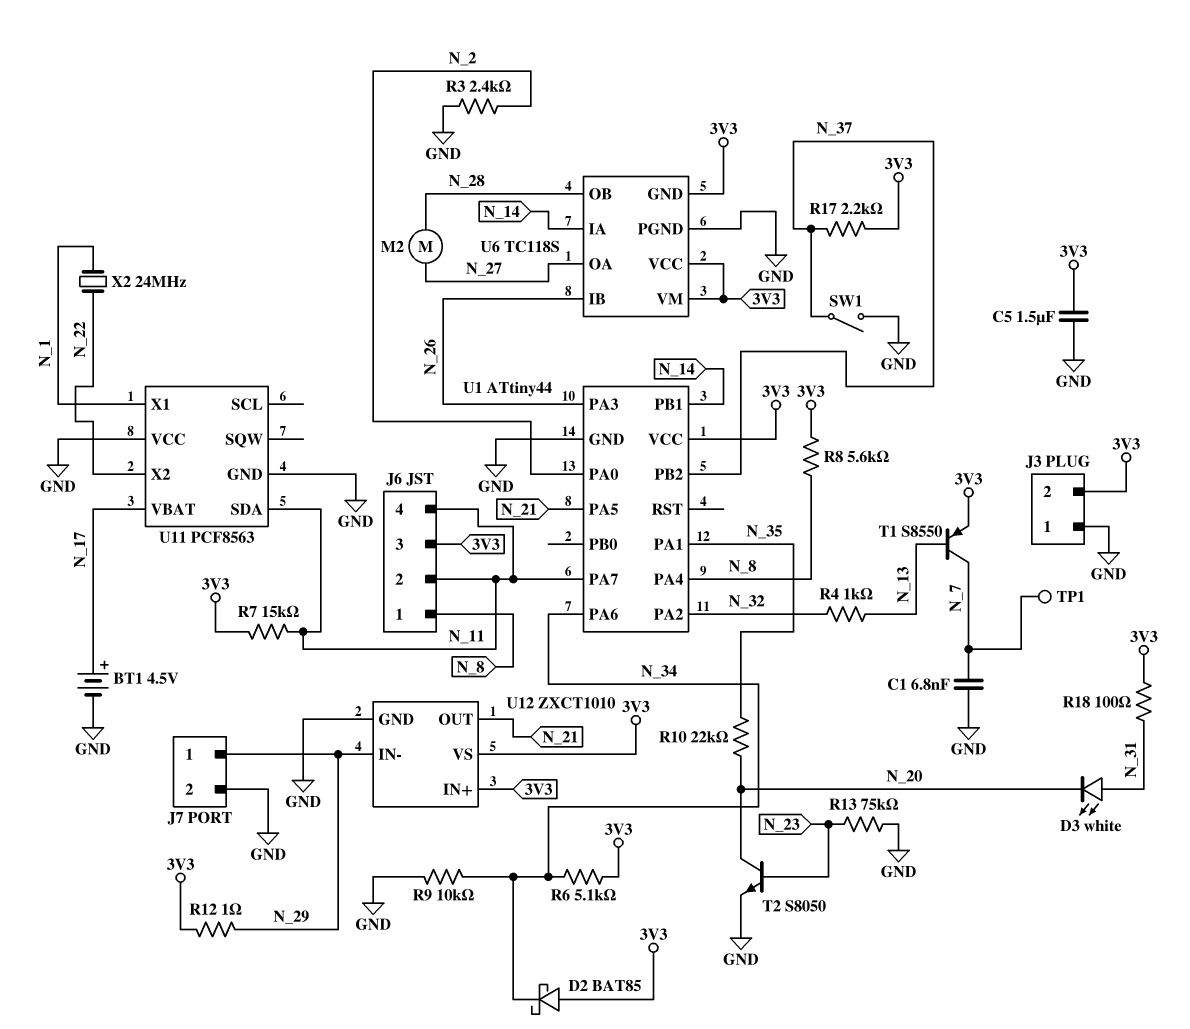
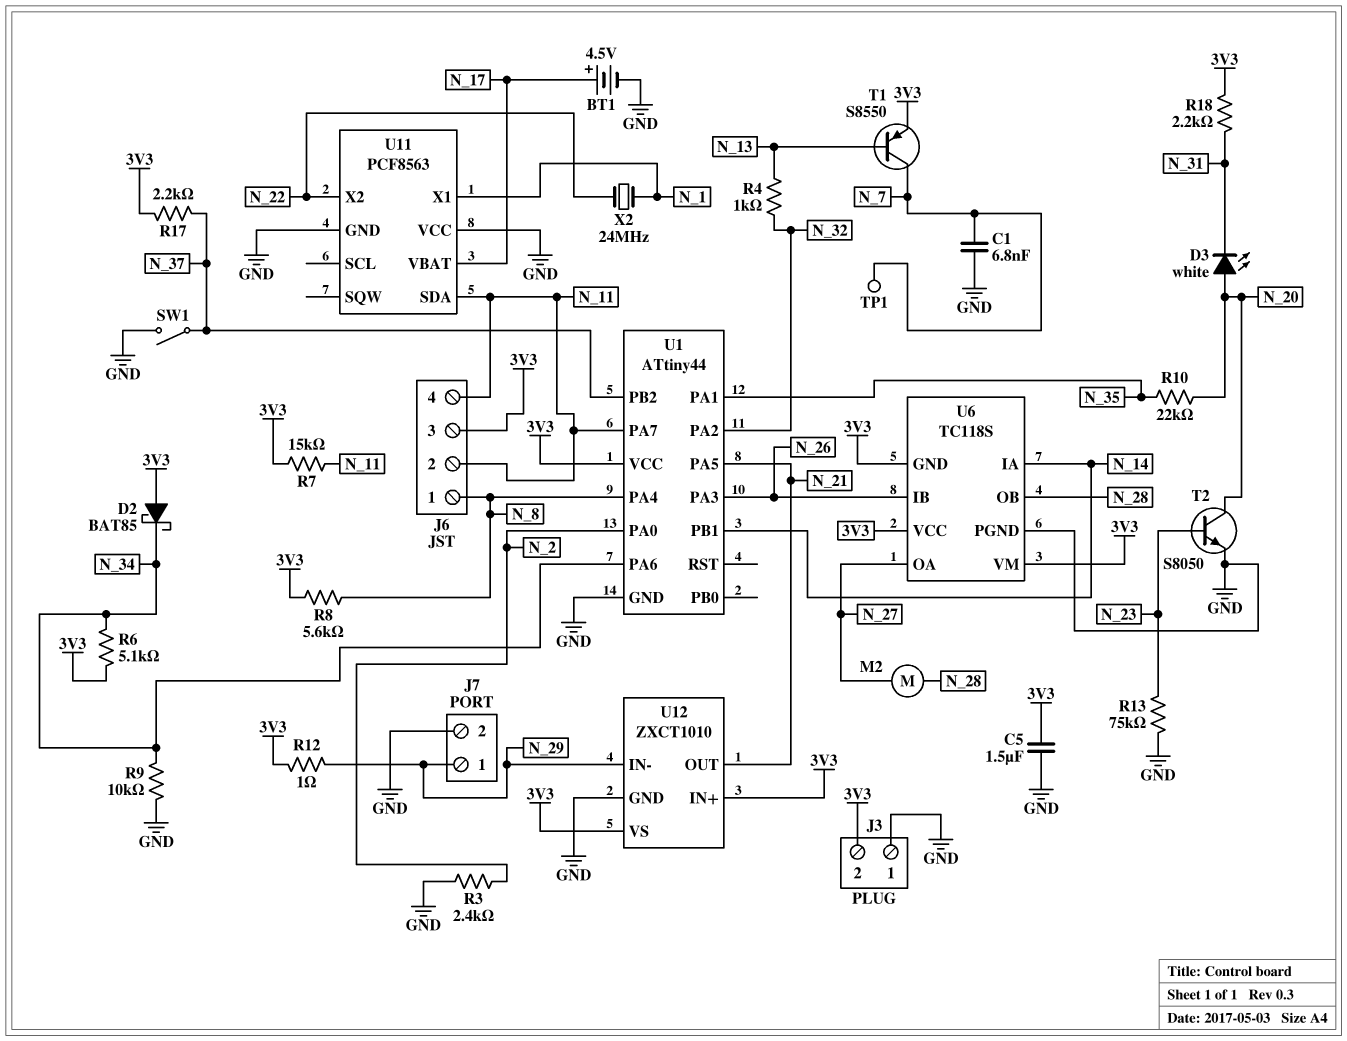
D3: LED white (A N_31, K N_20) -> LED white (A N_20, K N_31)
R18: 100 (3V3, N_31) -> 2.2k (3V3, N_31)

